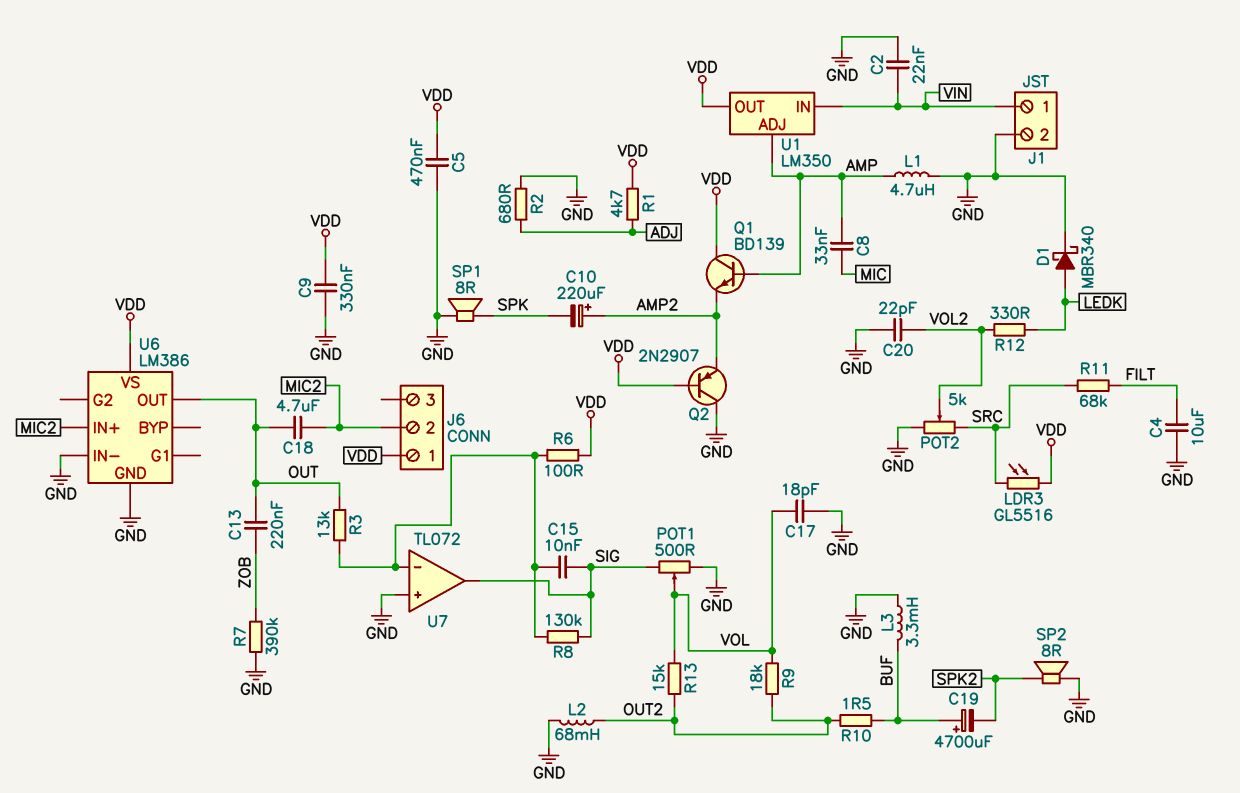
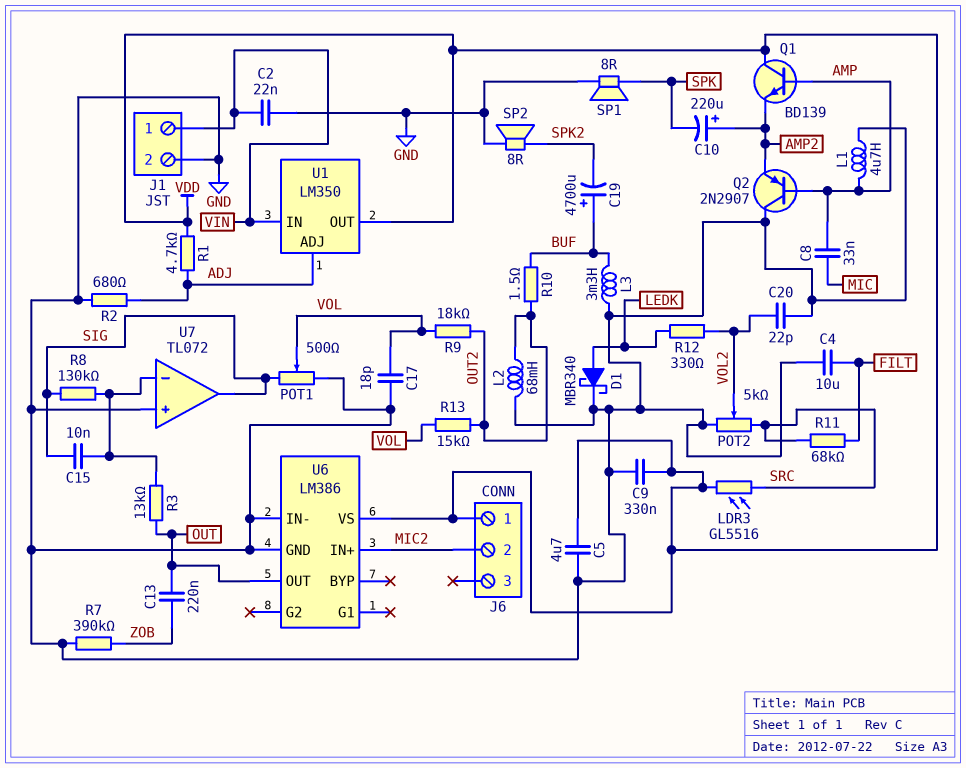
C5: 470nF (GND, VDD) -> 4.7uF (GND, VDD)
C18: 4.7uF (MIC2, OUT) -> none
Q2: PNP 2N2907 (B VDD, C GND, E AMP2) -> PNP 2N2907 (B AMP, C GND, E AMP2)
R6: 100 (U7/in-, VDD) -> none
U1 pin ADJ: AMP -> ADJ

